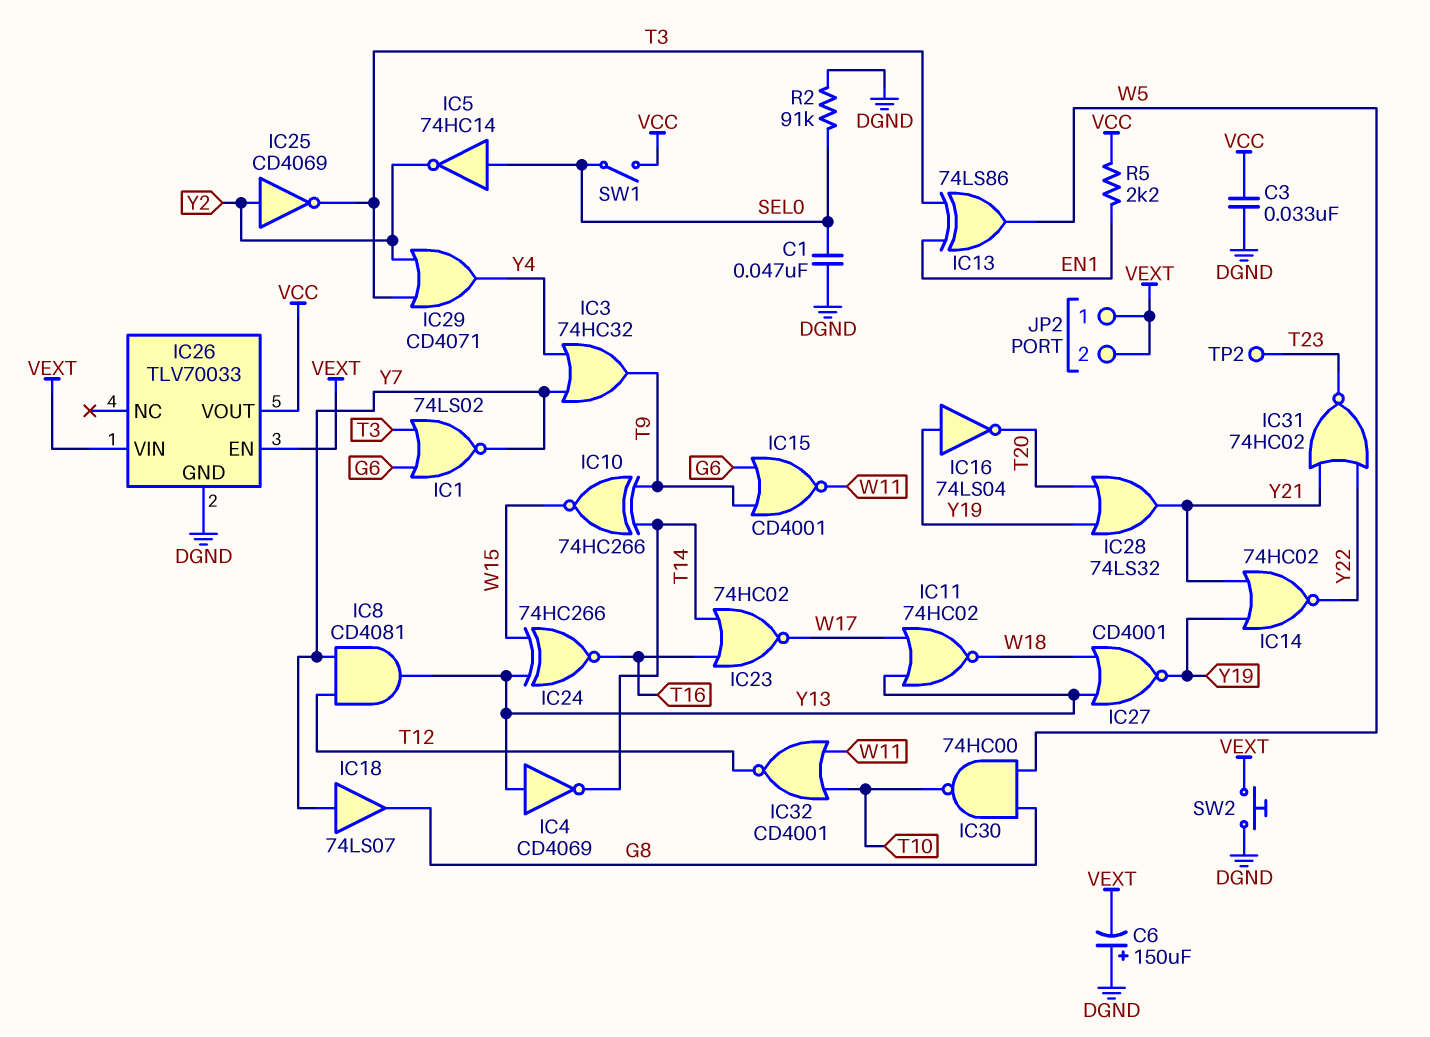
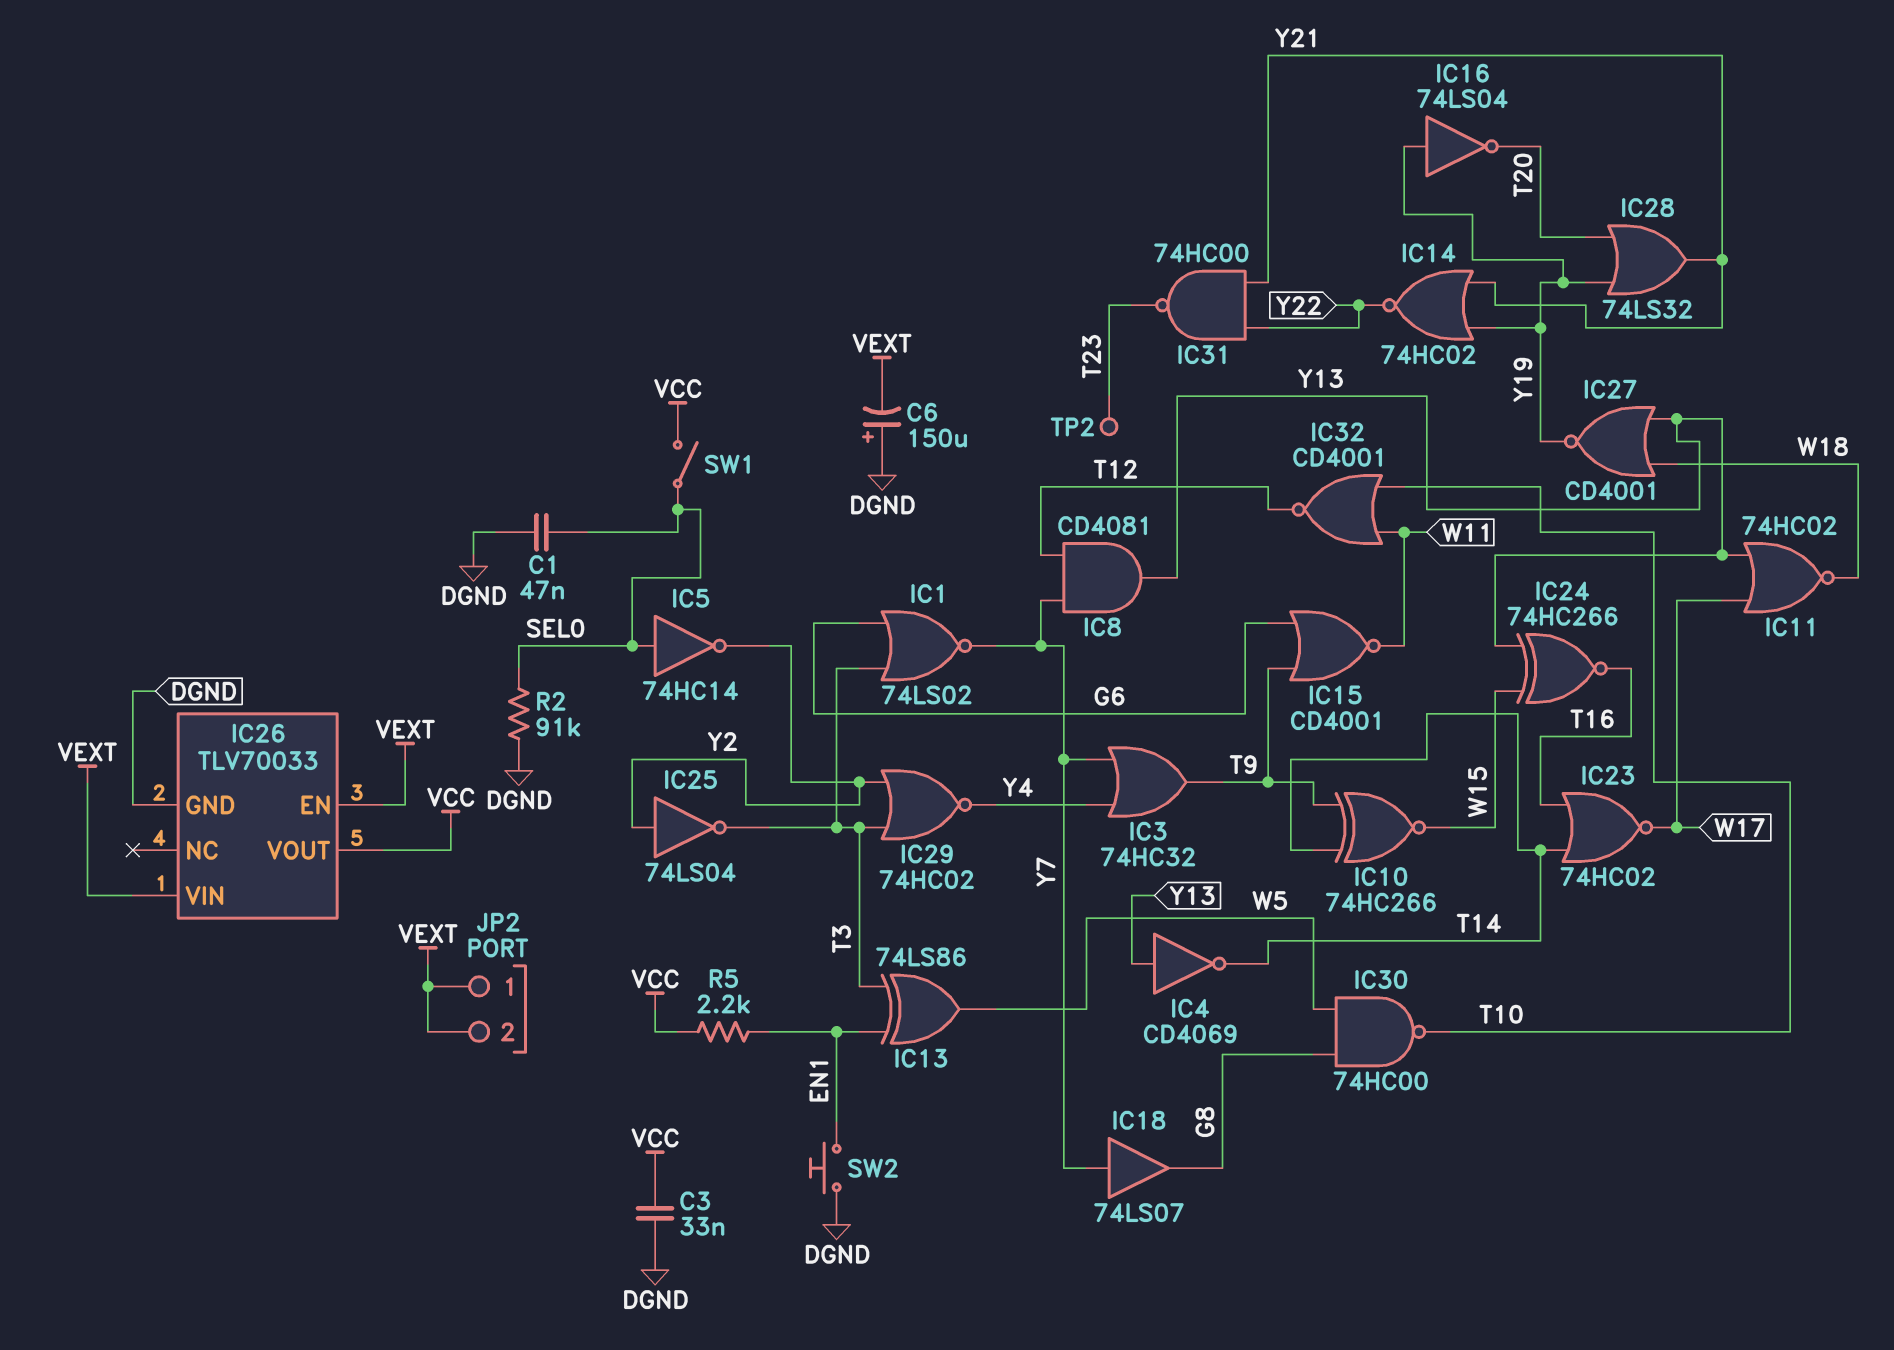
IC25: NOT CD4069 (in Y2, out T3) -> NOT 74LS04 (in Y2, out T3)
IC29: OR CD4071 (in T3, in Y2, out Y4) -> NOR 74HC02 (in T3, in Y2, out Y4)
IC31: NOR 74HC02 (in Y21, in Y22, out T23) -> NAND 74HC00 (in Y21, in Y22, out T23)
SW2: button (DGND, VEXT) -> button (DGND, EN1)

